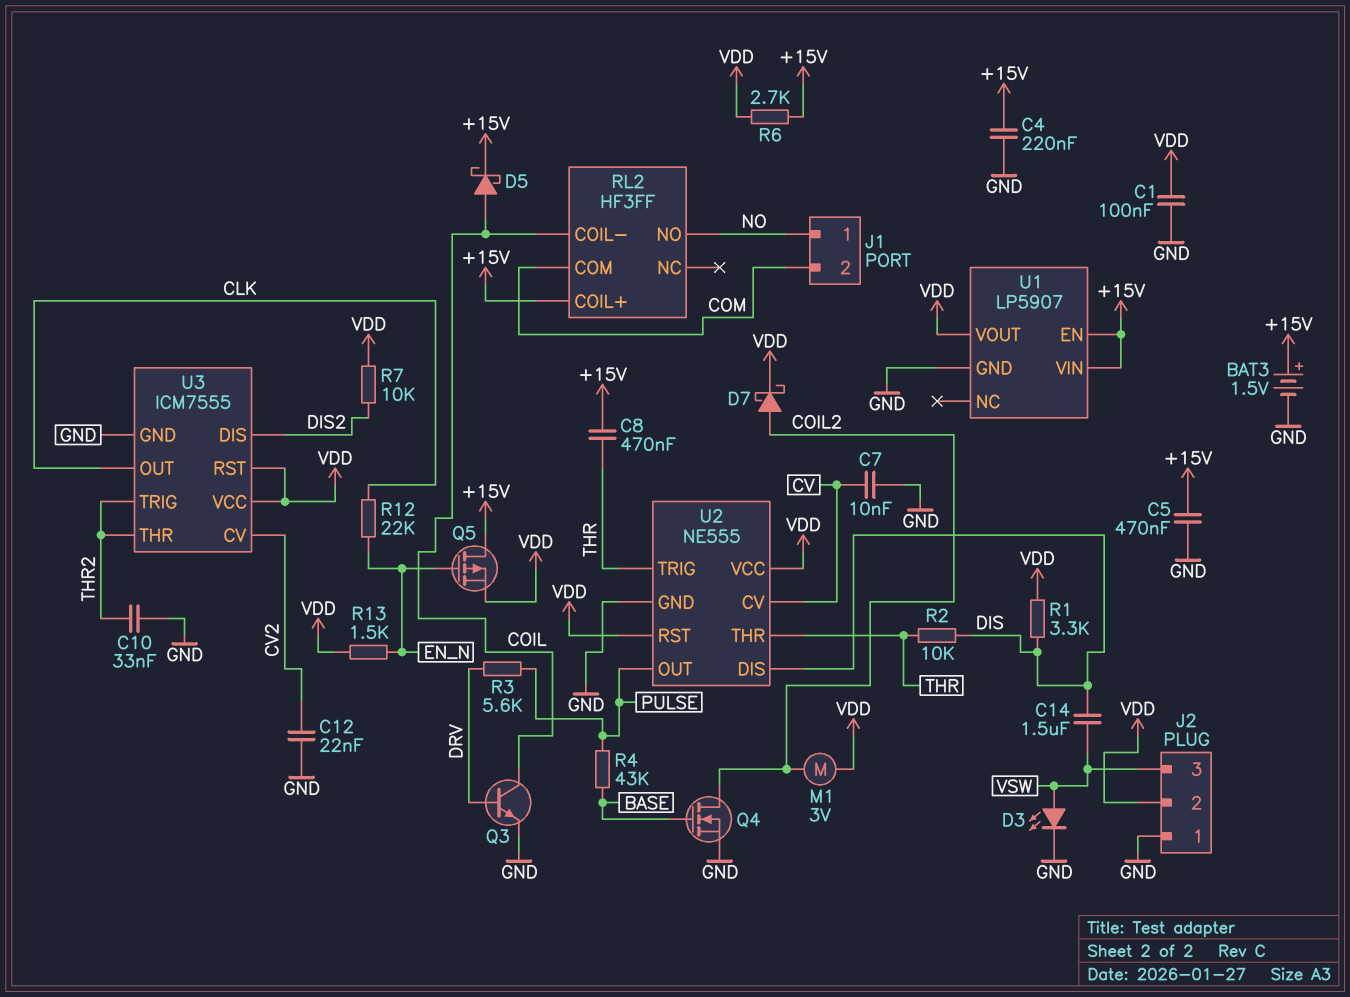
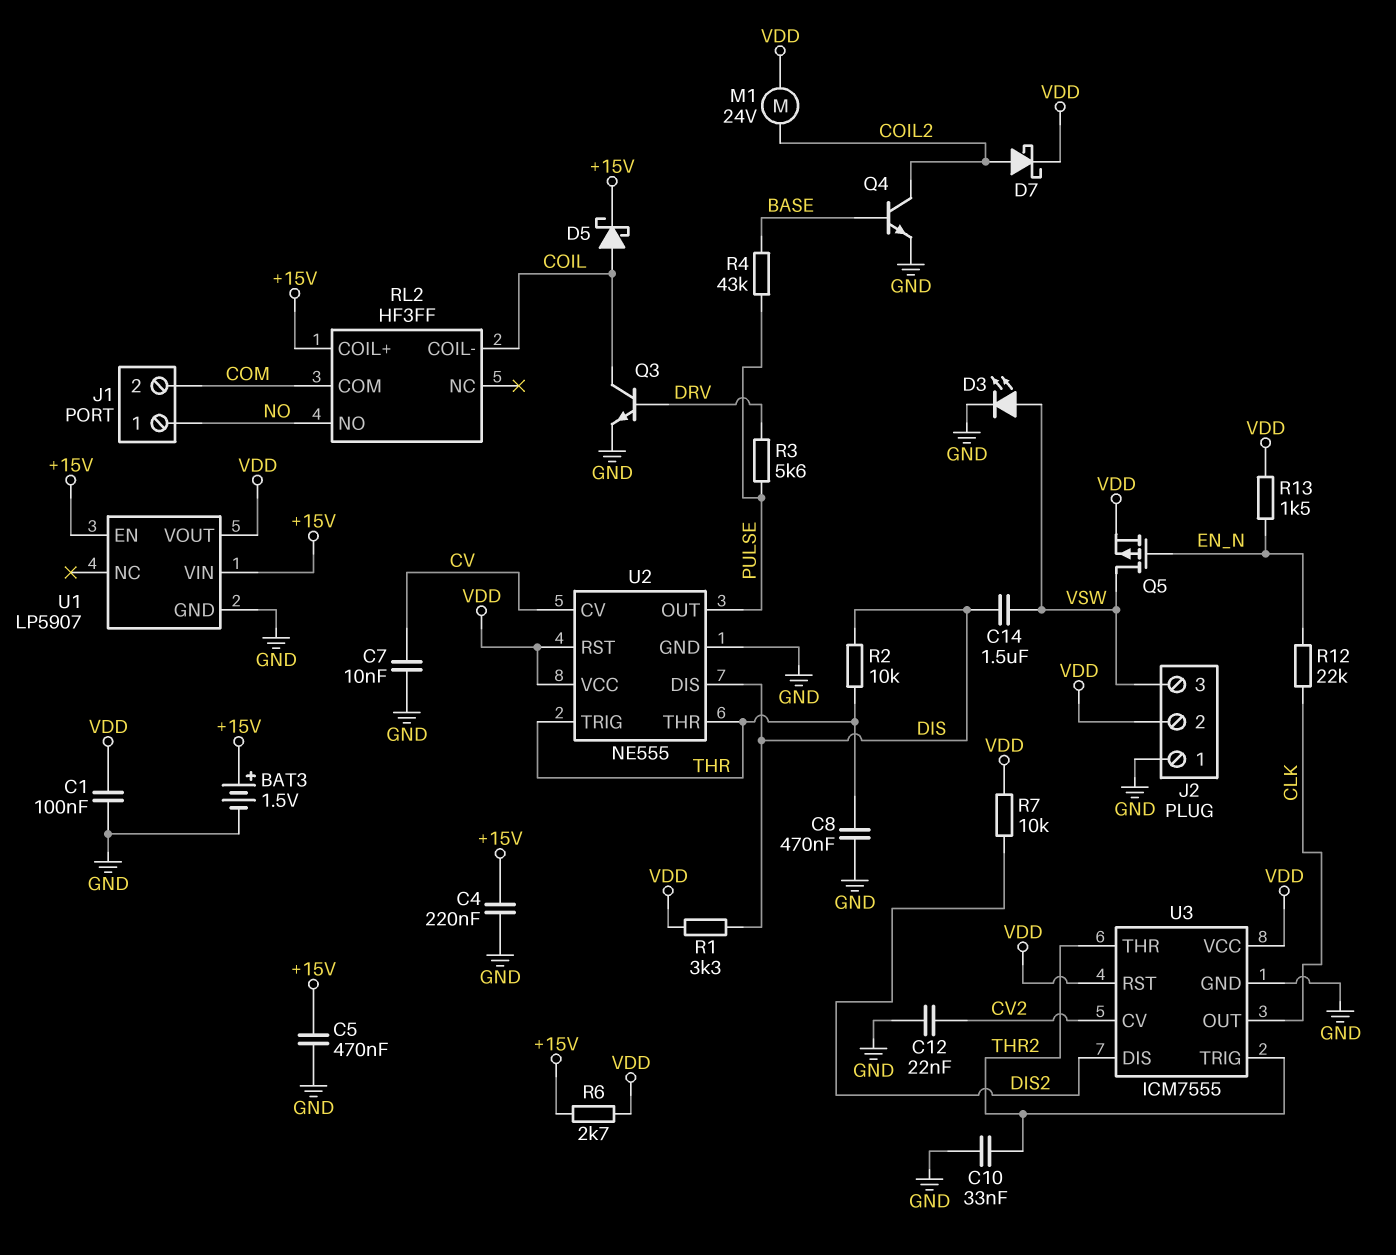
C8: 470nF (+15V, THR) -> 470nF (GND, THR)
M1: motor 3V (COIL2, VDD) -> motor 24V (COIL2, VDD)
Q4: NMOS (G BASE, D COIL2, S GND) -> NPN (B BASE, C COIL2, E GND)
Q5: PMOS (G EN_N, D +15V, S VDD) -> PMOS (G EN_N, D VSW, S VDD)

